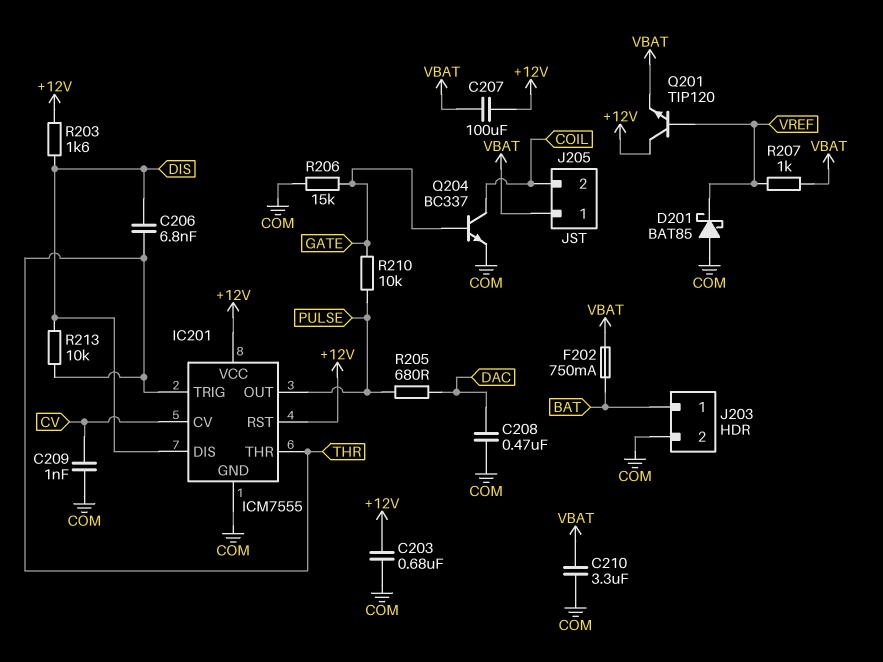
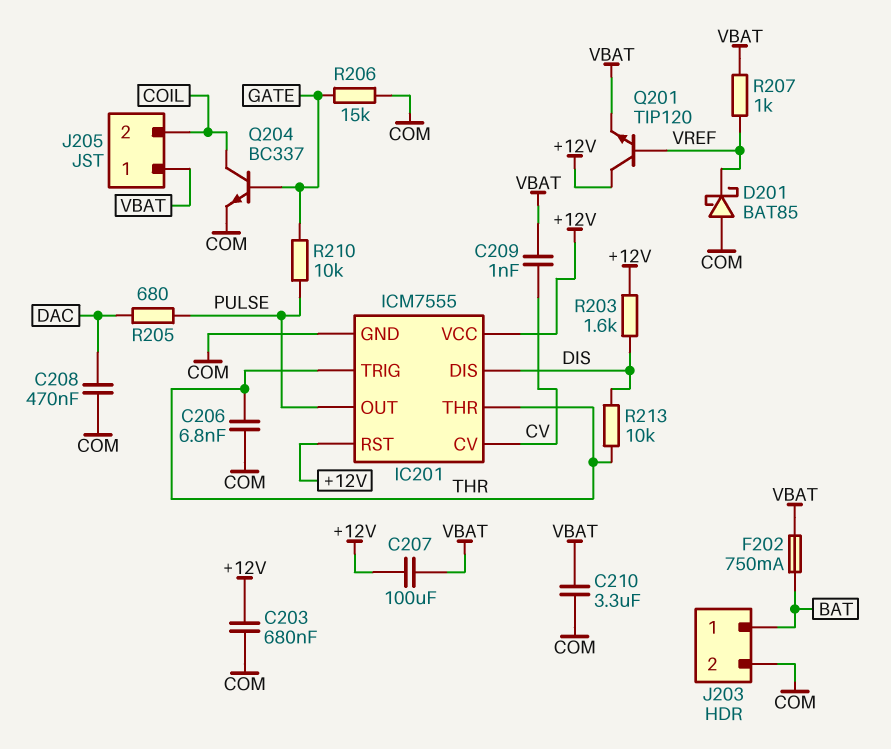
C206: 6.8nF (DIS, THR) -> 6.8nF (COM, THR)
C209: 1nF (COM, CV) -> 1nF (CV, VBAT)

